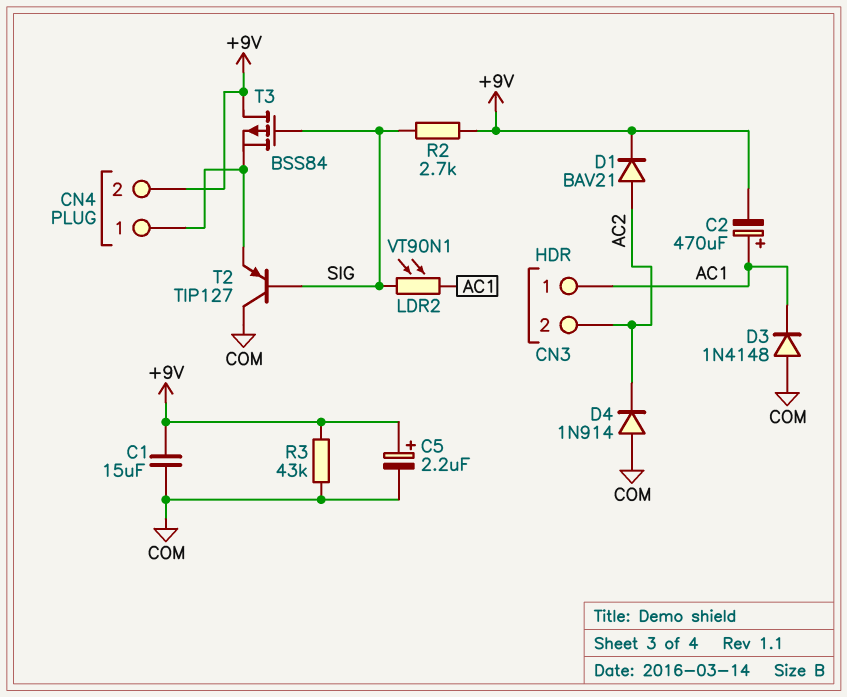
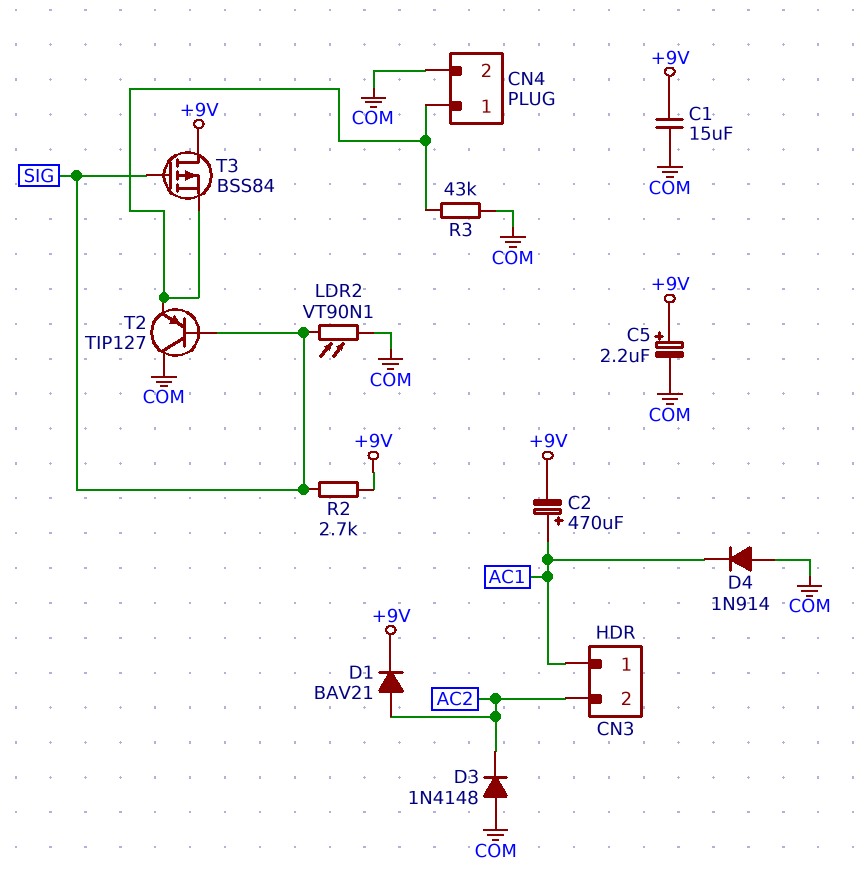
CN4 pin 2: +9V -> COM
D3: diode 1N4148 (A COM, K AC1) -> diode 1N4148 (A COM, K AC2)
D4: diode 1N914 (A COM, K AC2) -> diode 1N914 (A COM, K AC1)
LDR2: VT90N1 (AC1, SIG) -> VT90N1 (COM, SIG)
R3: 43k (+9V, COM) -> 43k (CN4/1, COM)

